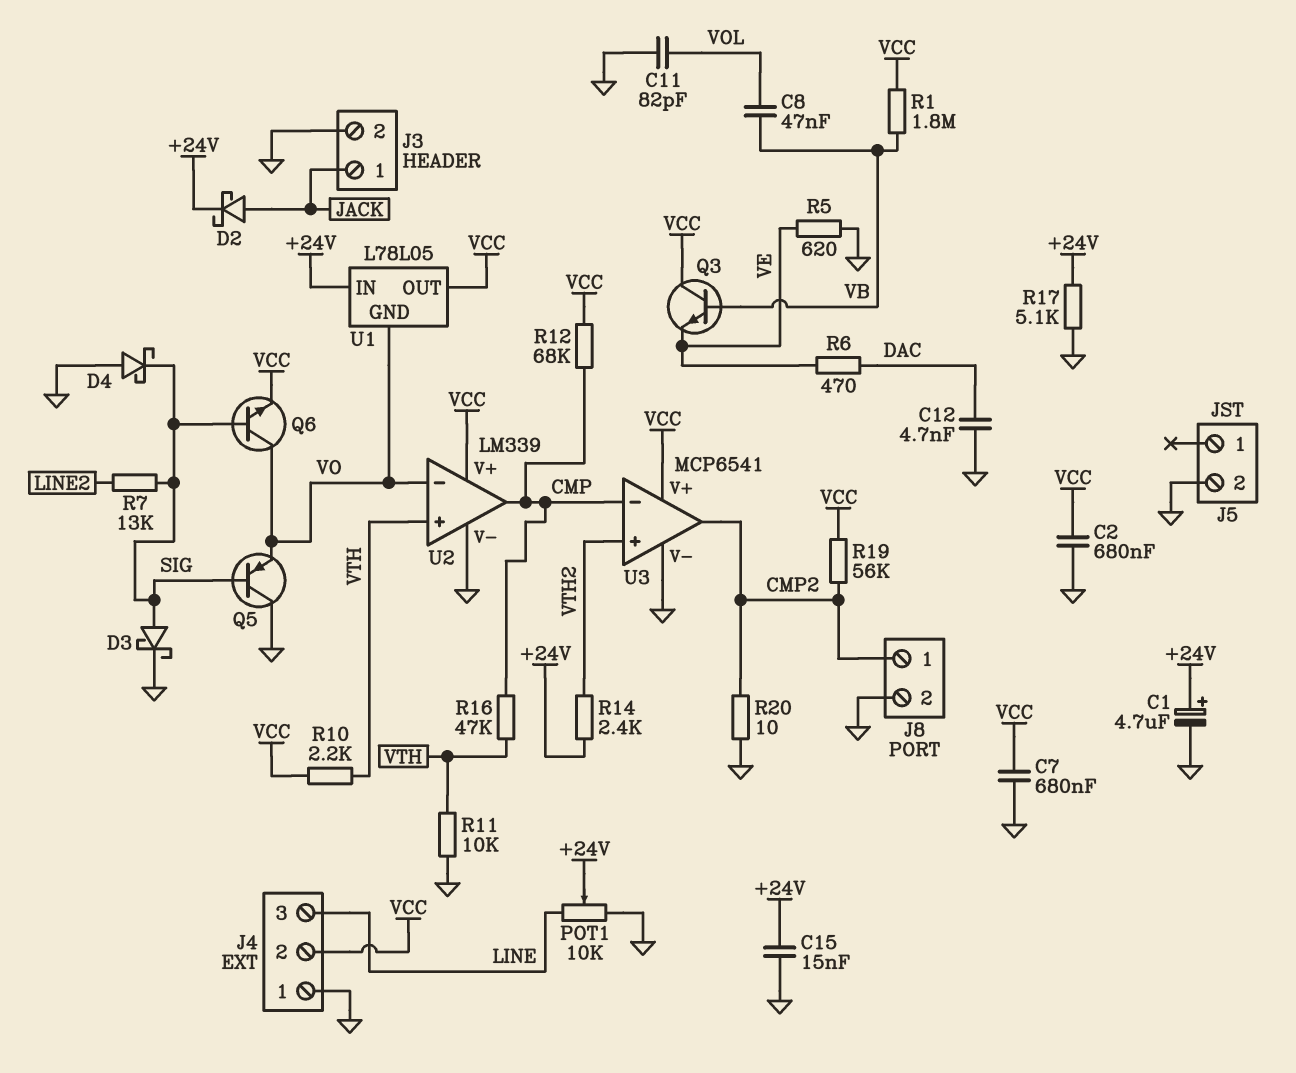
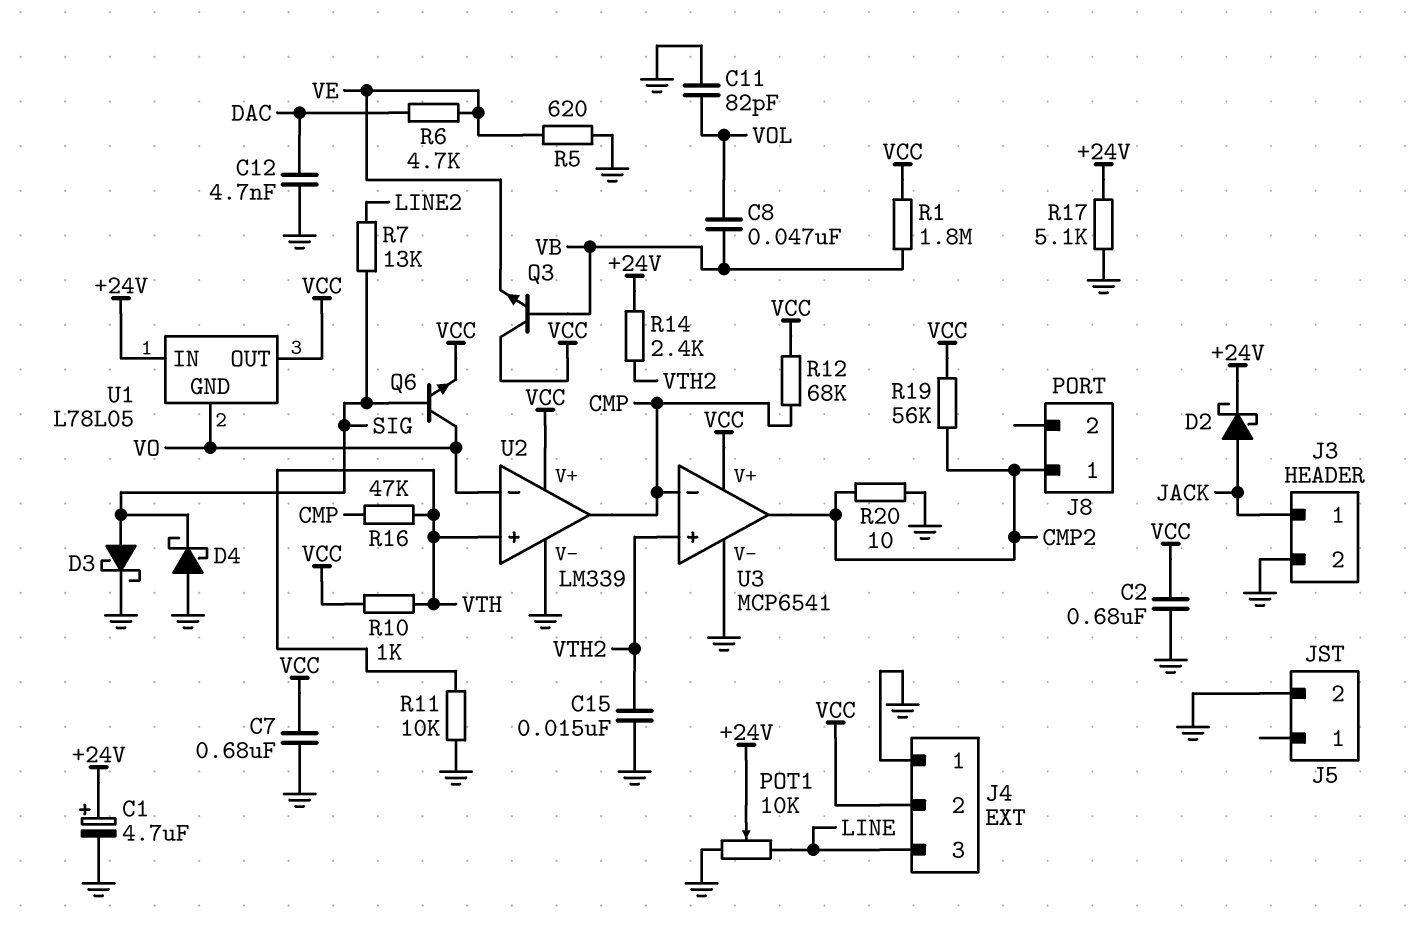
C15: 15nF (+24V, GND) -> 15nF (GND, VTH2)
J8 pin 2: GND -> none
Q5: PNP (B SIG, C GND, E VO) -> none
R6: 470 (DAC, VE) -> 4.7k (DAC, VE)
R10: 2.2k (VCC, VTH) -> 1k (VCC, VTH)

